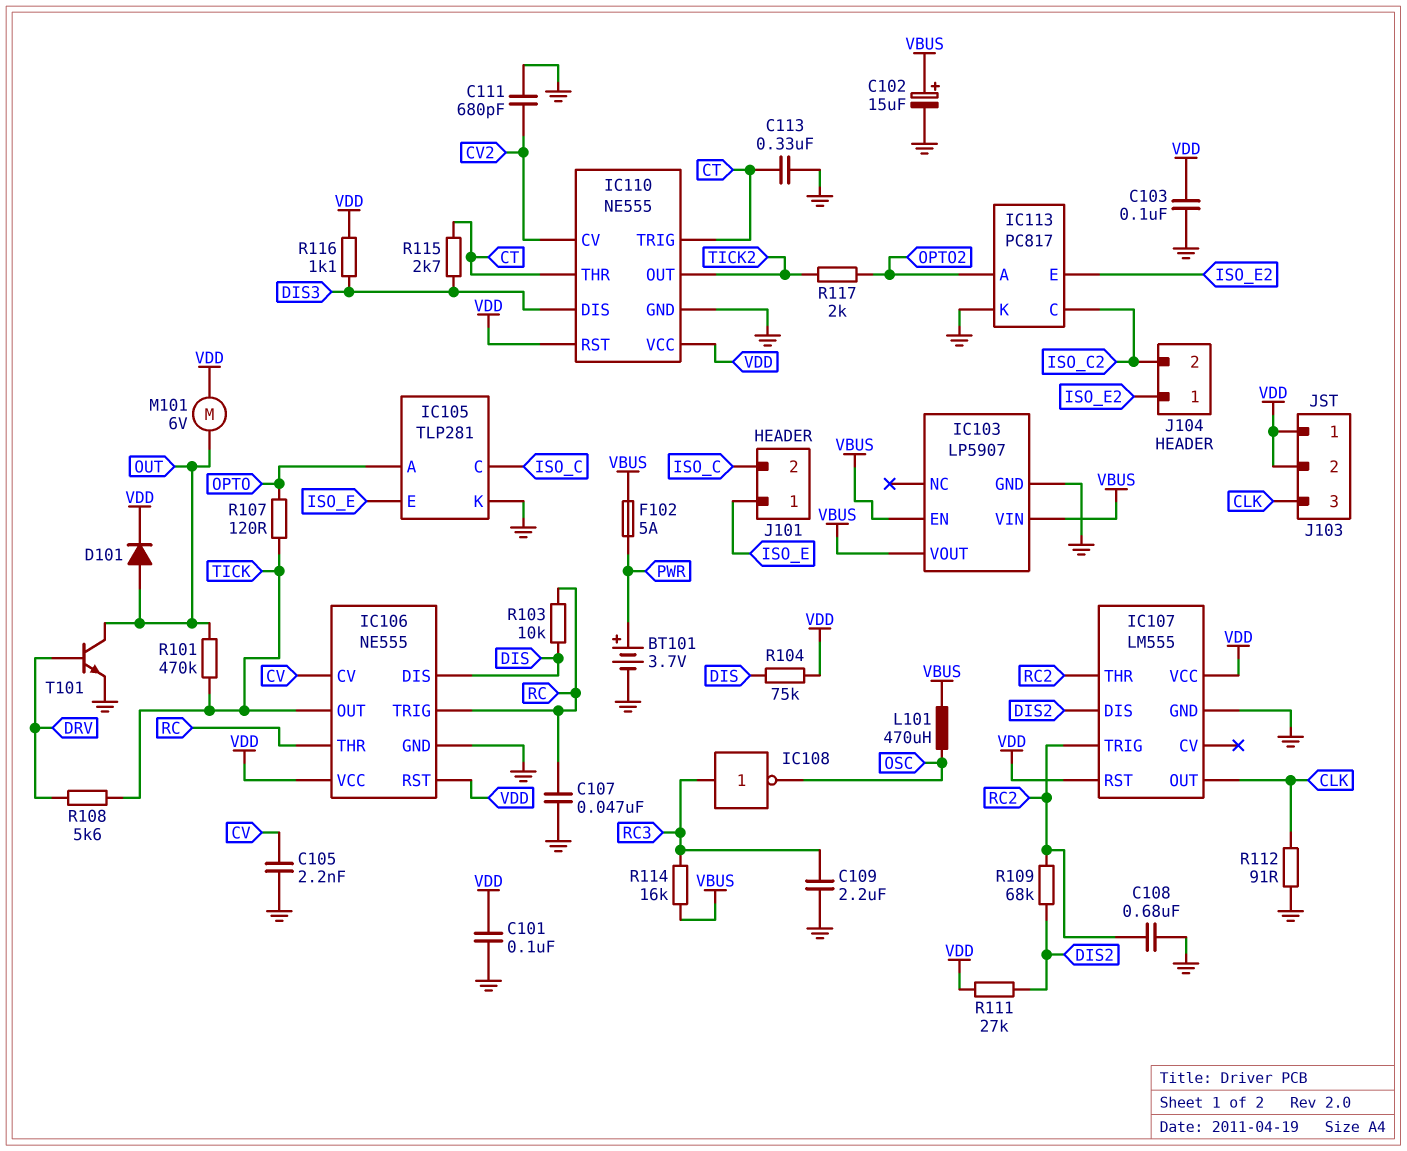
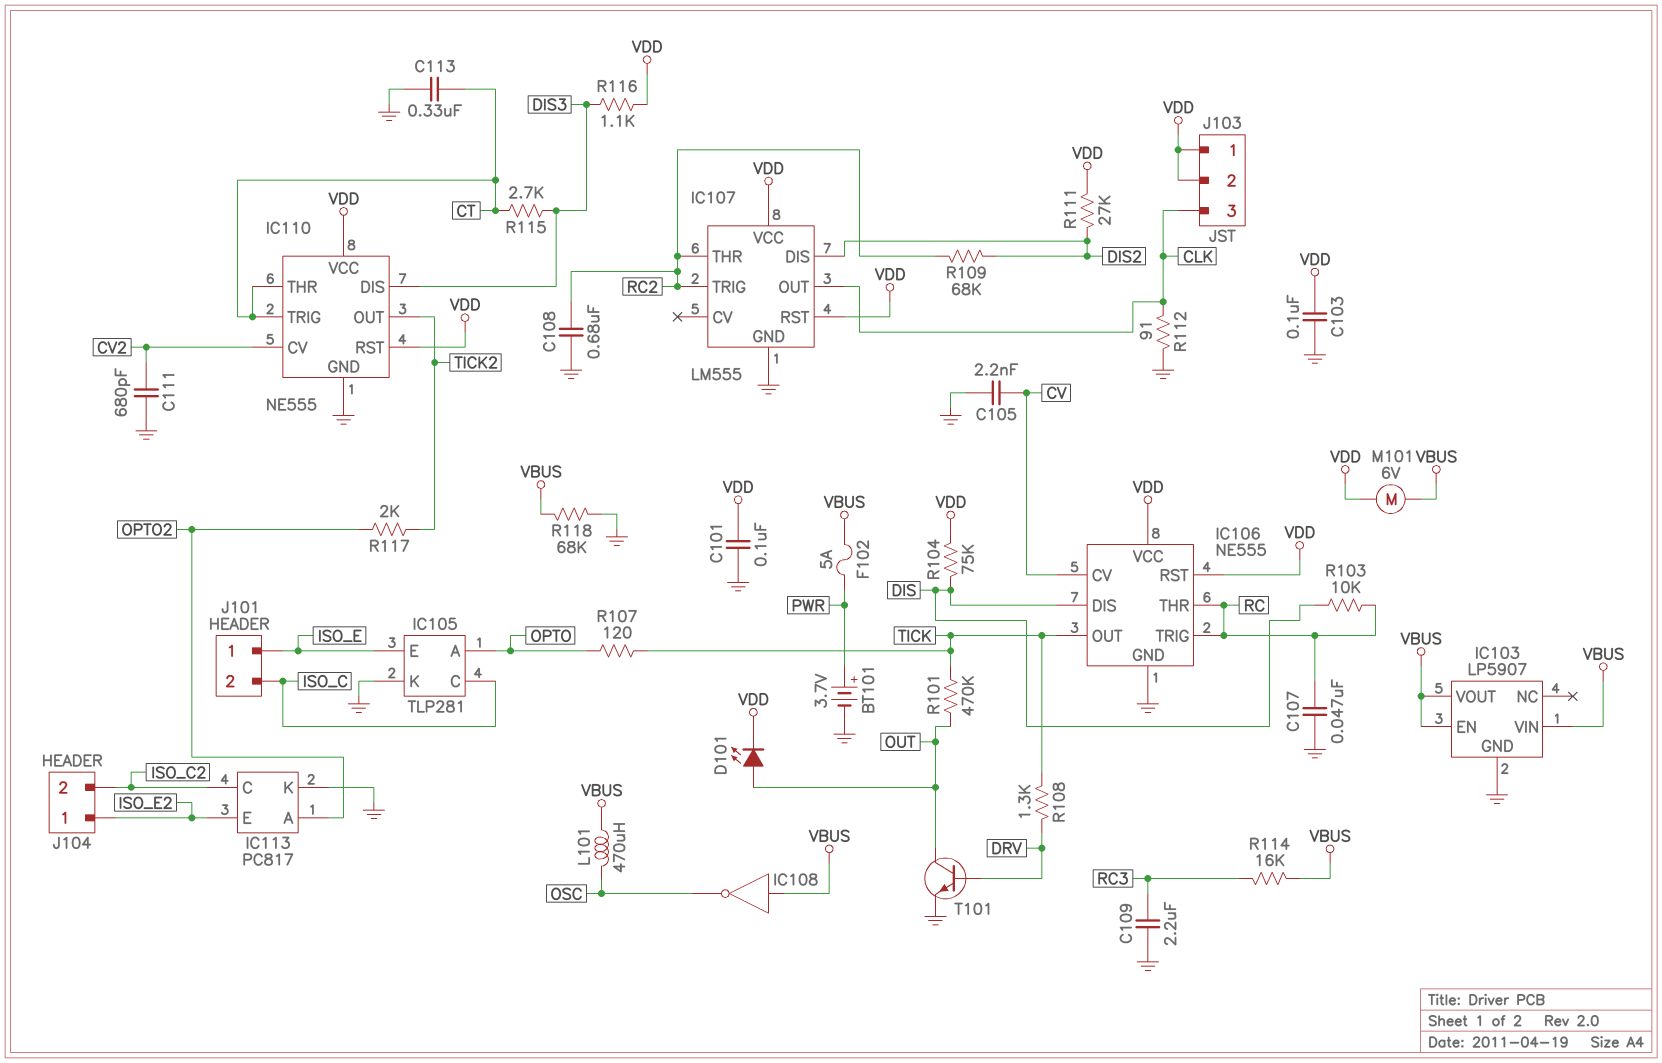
C102: 15uF (plus VBUS, minus GND) -> none
D101: diode (A OUT, K VDD) -> LED (A OUT, K VDD)
IC108: NOT (in RC3, out OSC) -> NOT (in VBUS, out OSC)
M101: motor 6V (OUT, VDD) -> motor 6V (VBUS, VDD)
R108: 5.6k (DRV, TICK) -> 1.3k (DRV, TICK)
R118: none -> 68k (GND, VBUS)

